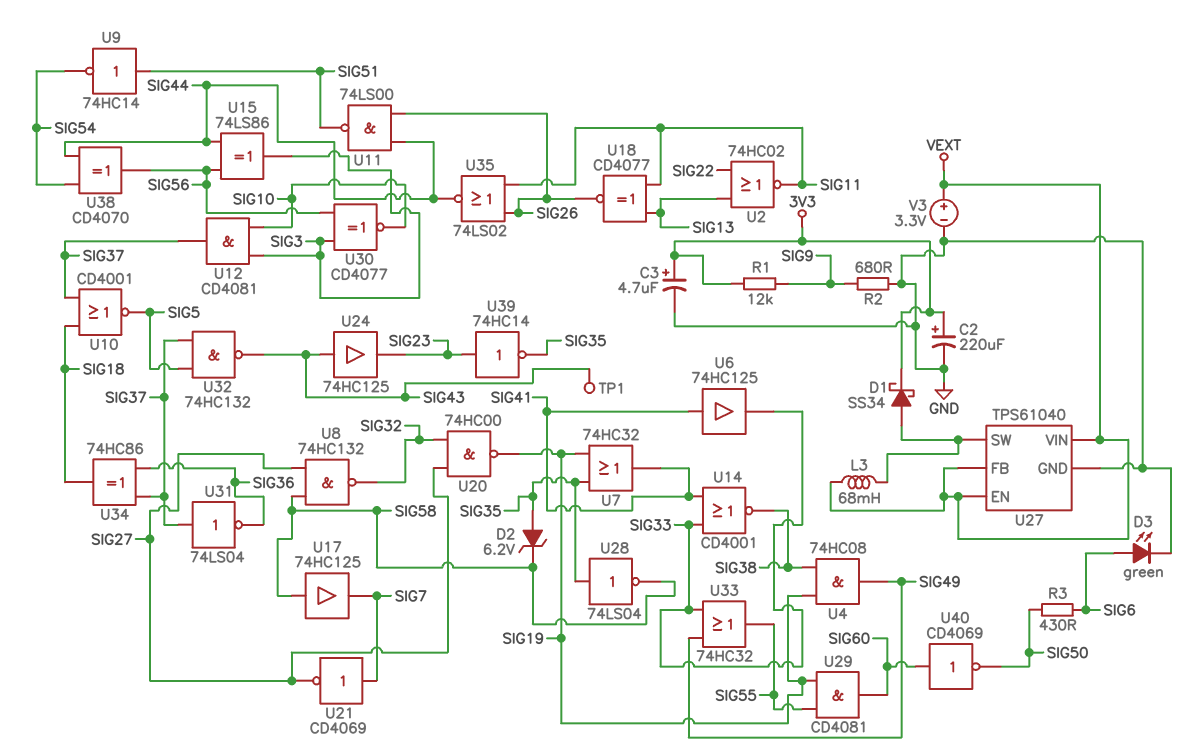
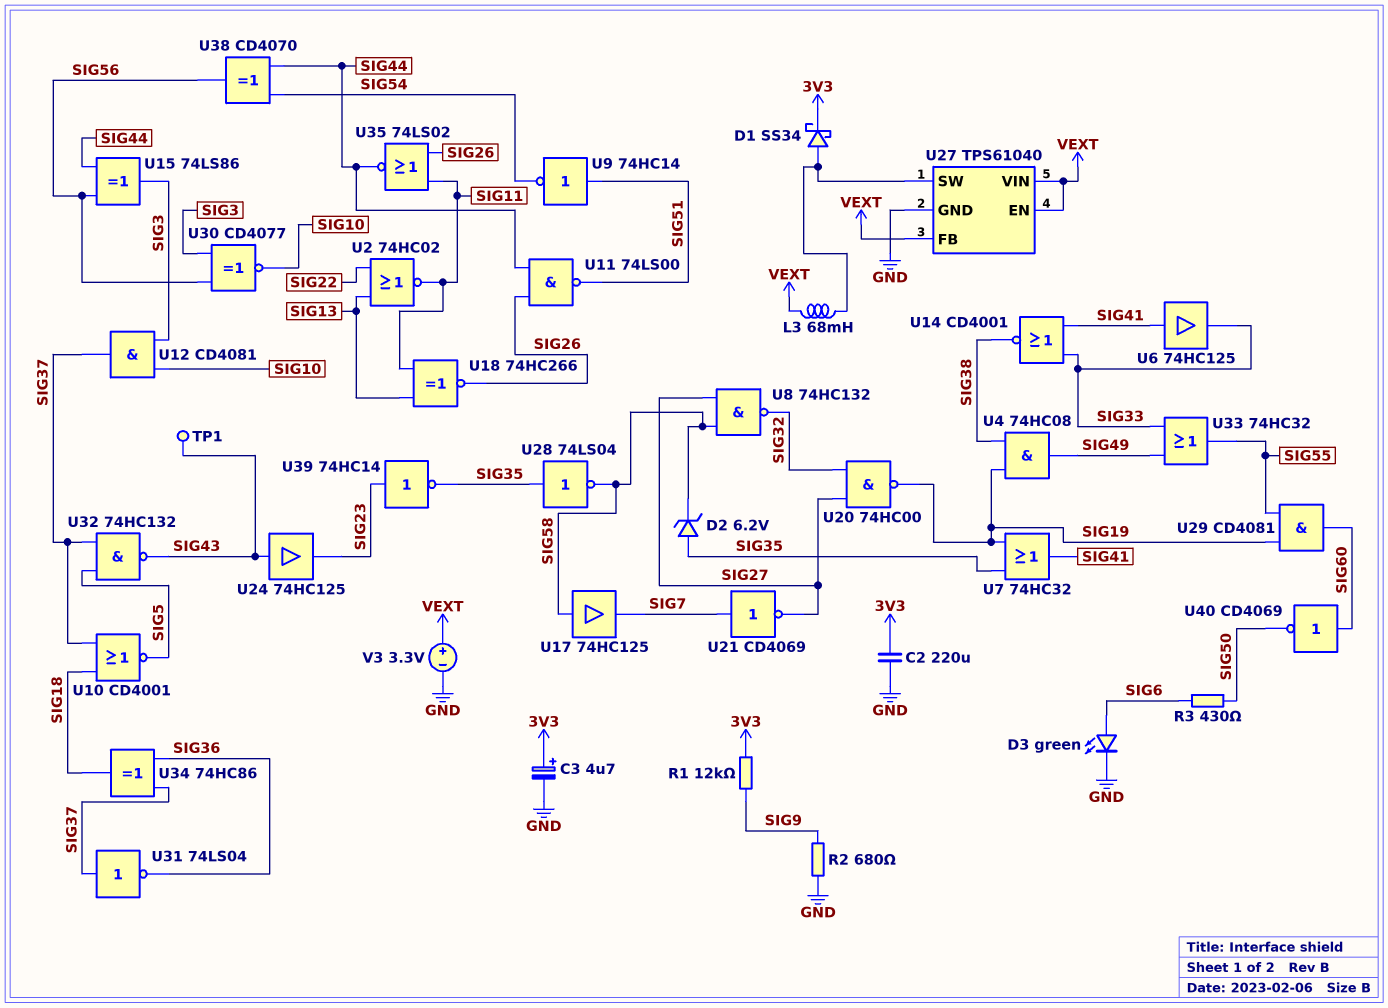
C2: 220uF (plus 3V3, minus GND) -> 220uF (3V3, GND)
U18: XNOR CD4077 (in SIG11, in SIG13, out SIG26) -> XNOR 74HC266 (in SIG11, in SIG13, out SIG26)

